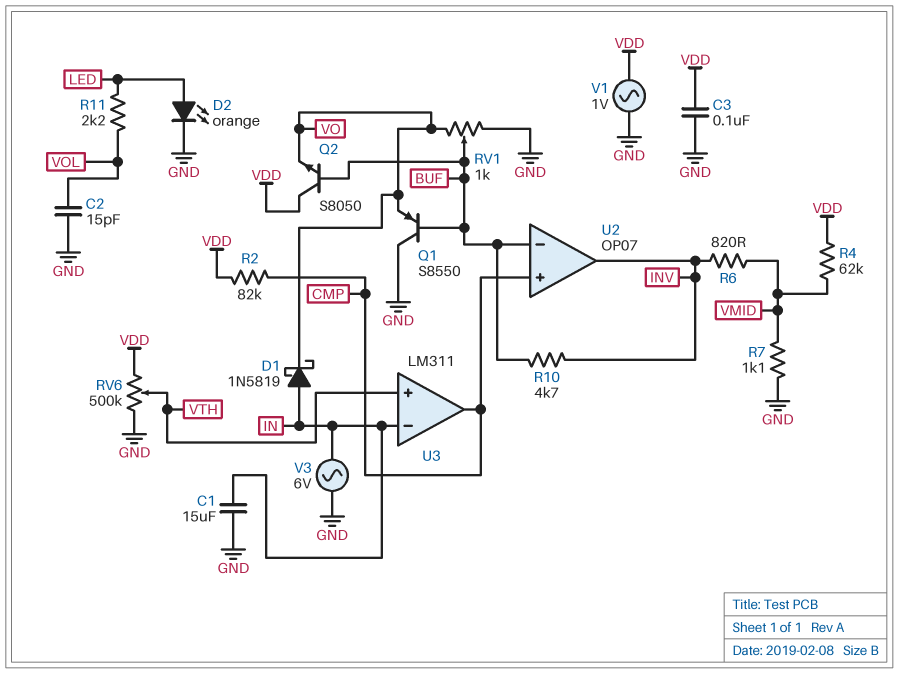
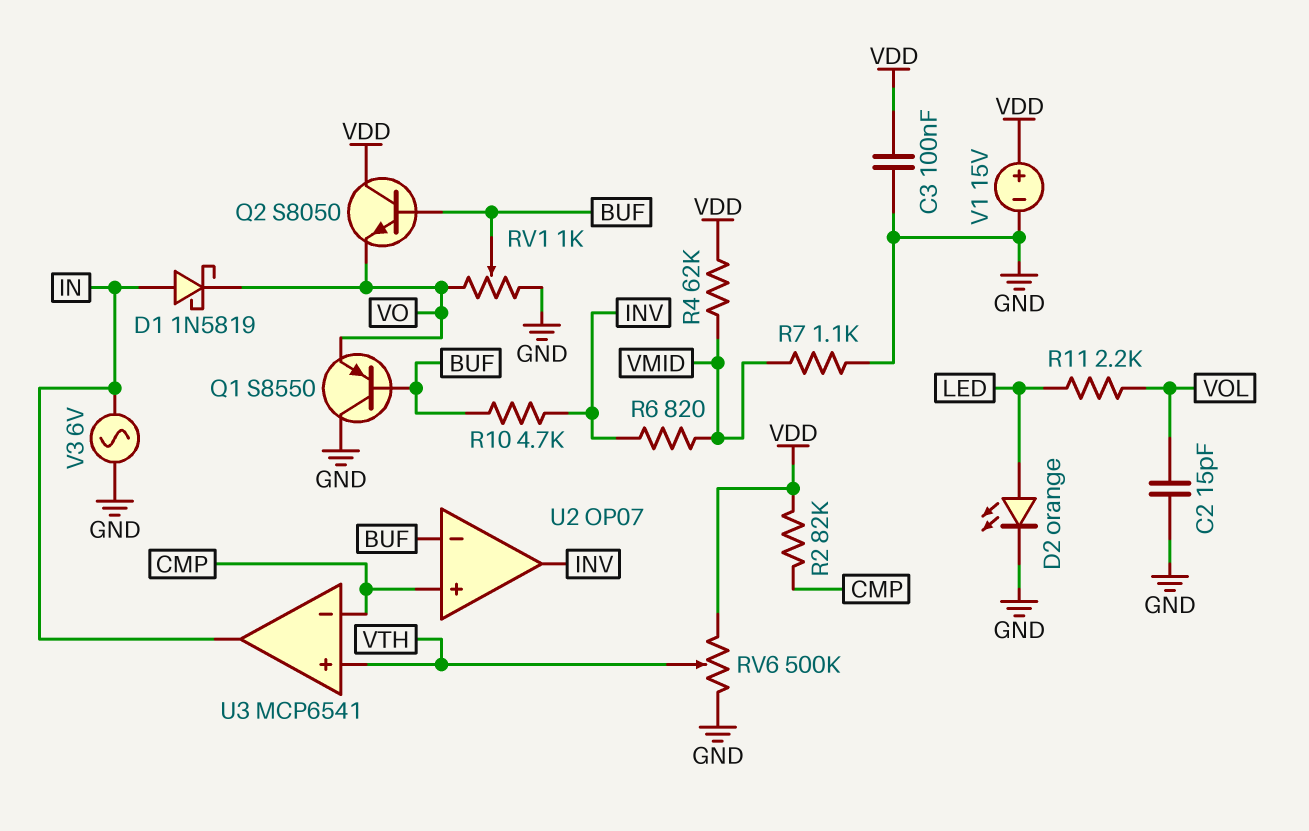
C1: 15uF (GND, IN) -> none
U3: LM311 -> MCP6541
U3 pin in-: IN -> CMP
U3 pin out: CMP -> IN
V1: AC 1V (GND, VDD) -> 15V (plus VDD, minus GND)

